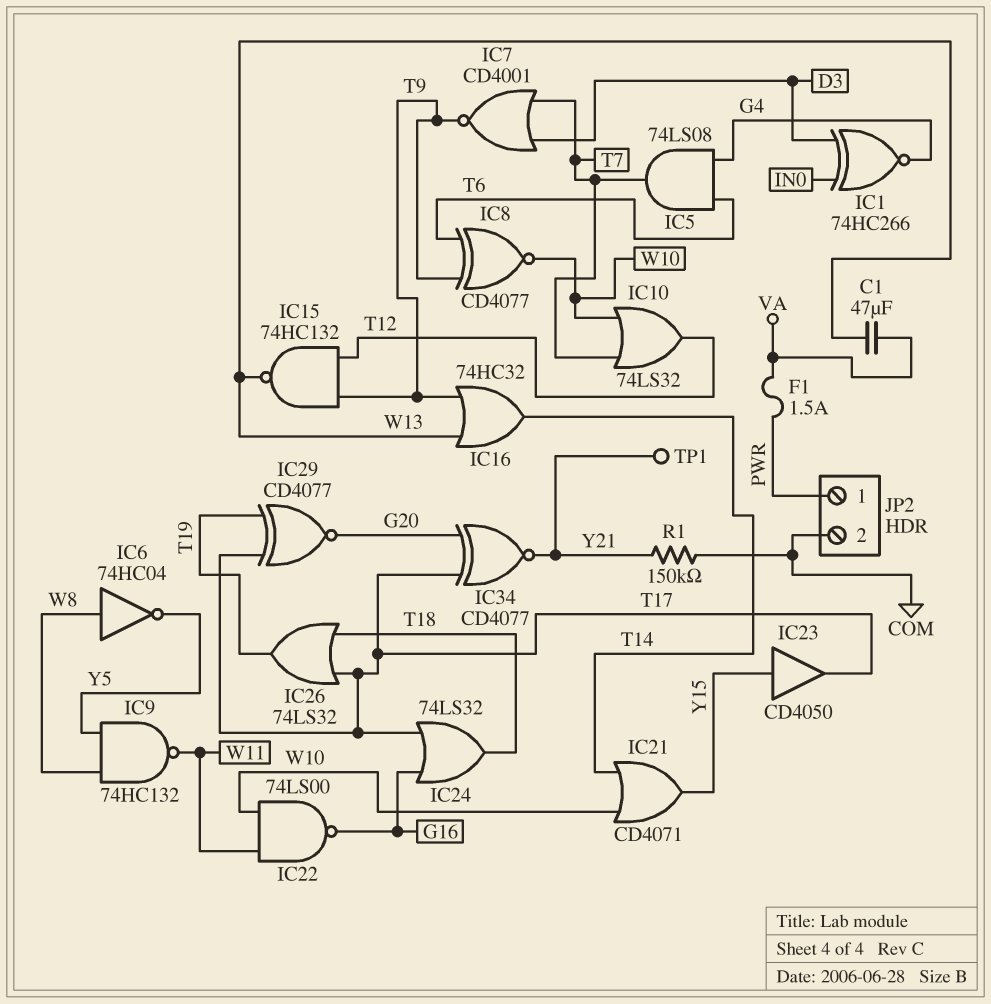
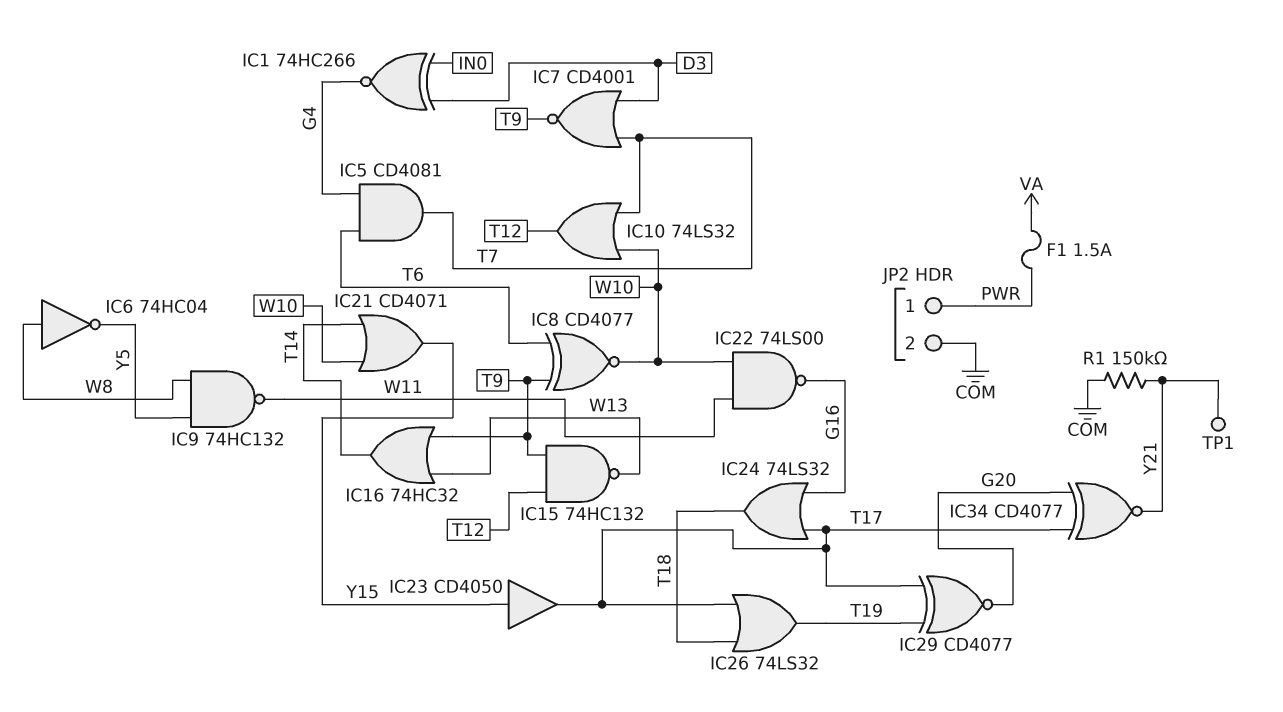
C1: 47uF (VA, W13) -> none
IC5: AND 74LS08 (in G4, in T6, out T7) -> AND CD4081 (in G4, in T6, out T7)

